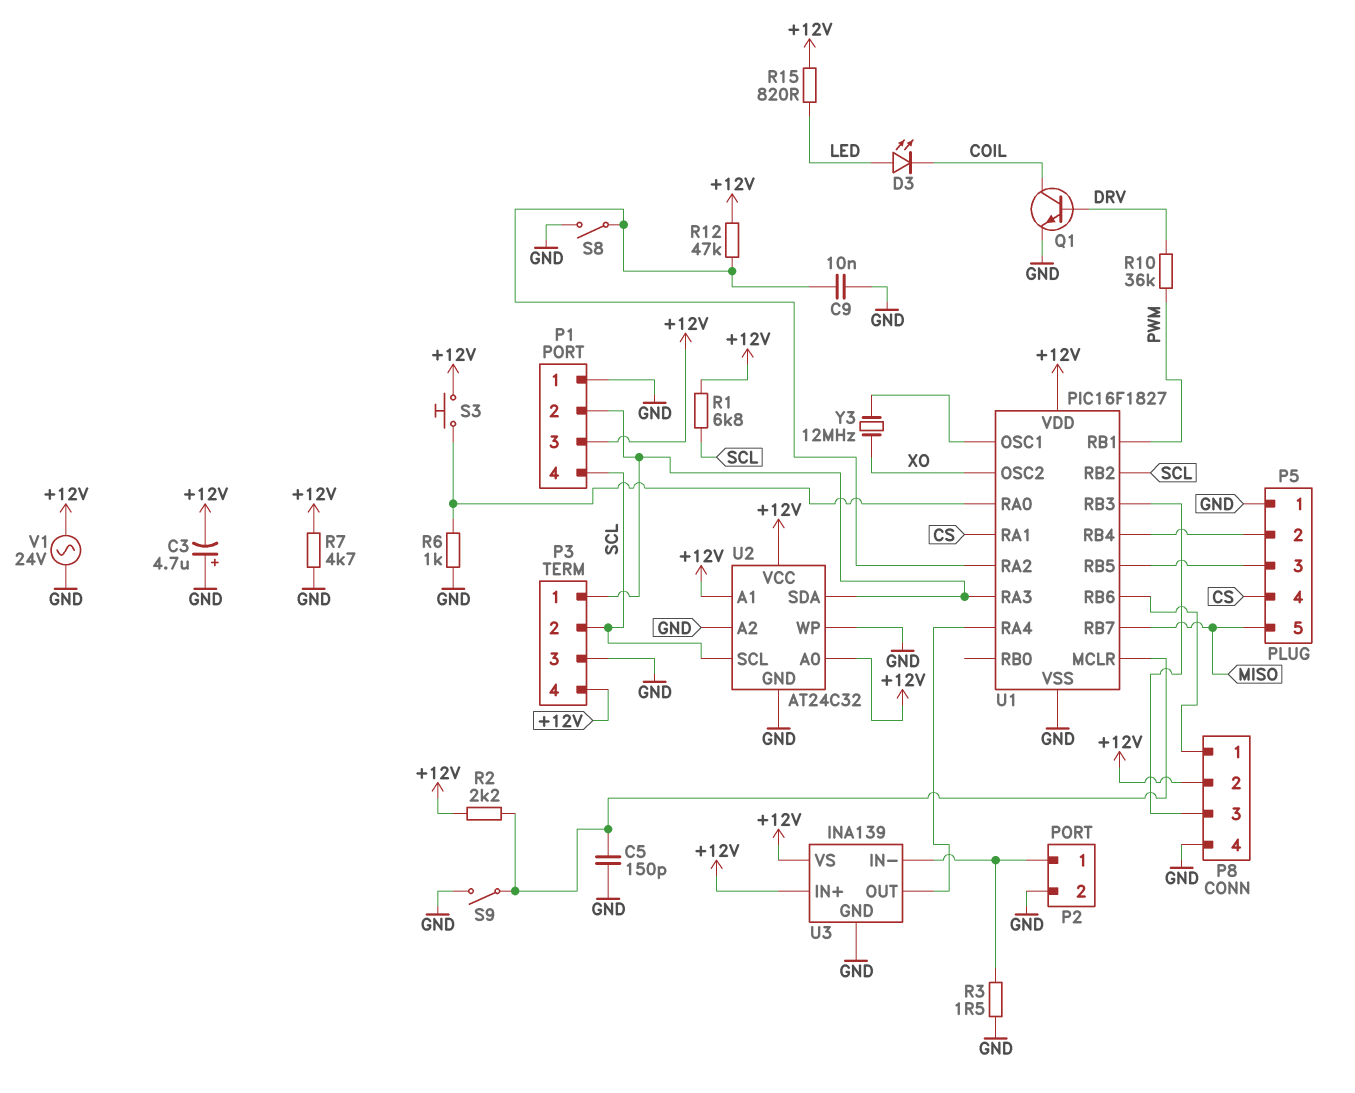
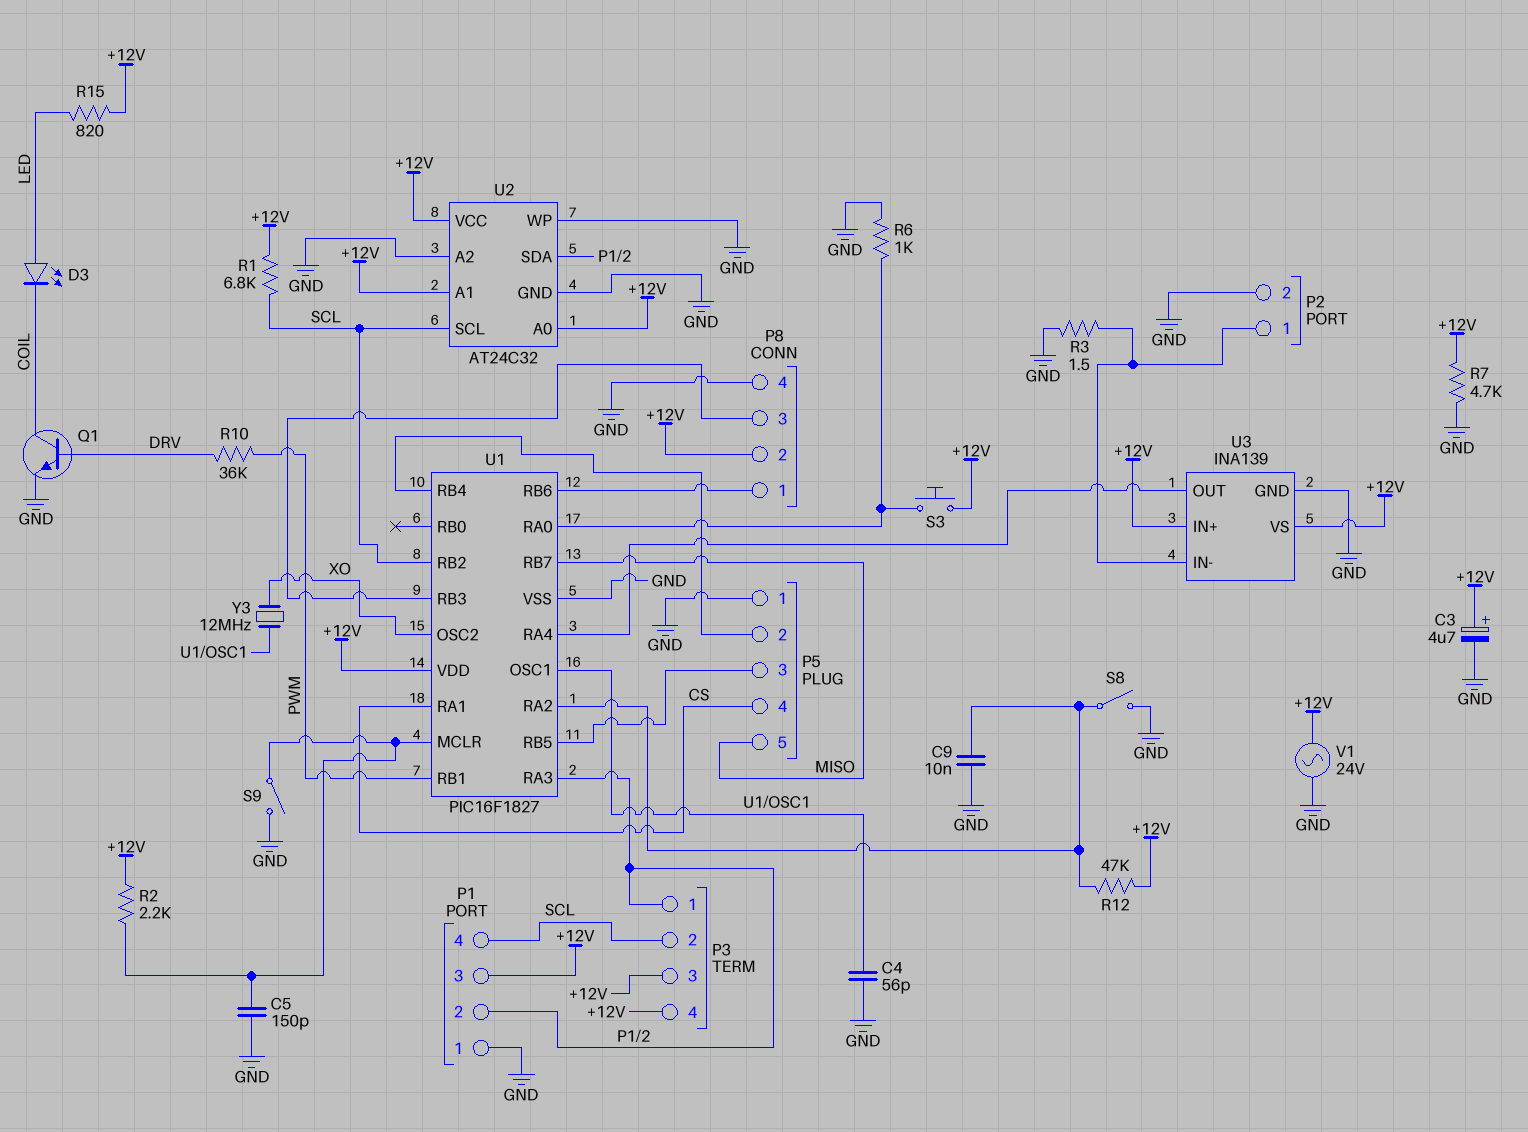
C3: 4.7uF (plus GND, minus +12V) -> 4.7uF (plus +12V, minus GND)
C4: none -> 56pF (GND, U1/OSC1)
P3 pin 3: GND -> +12V

